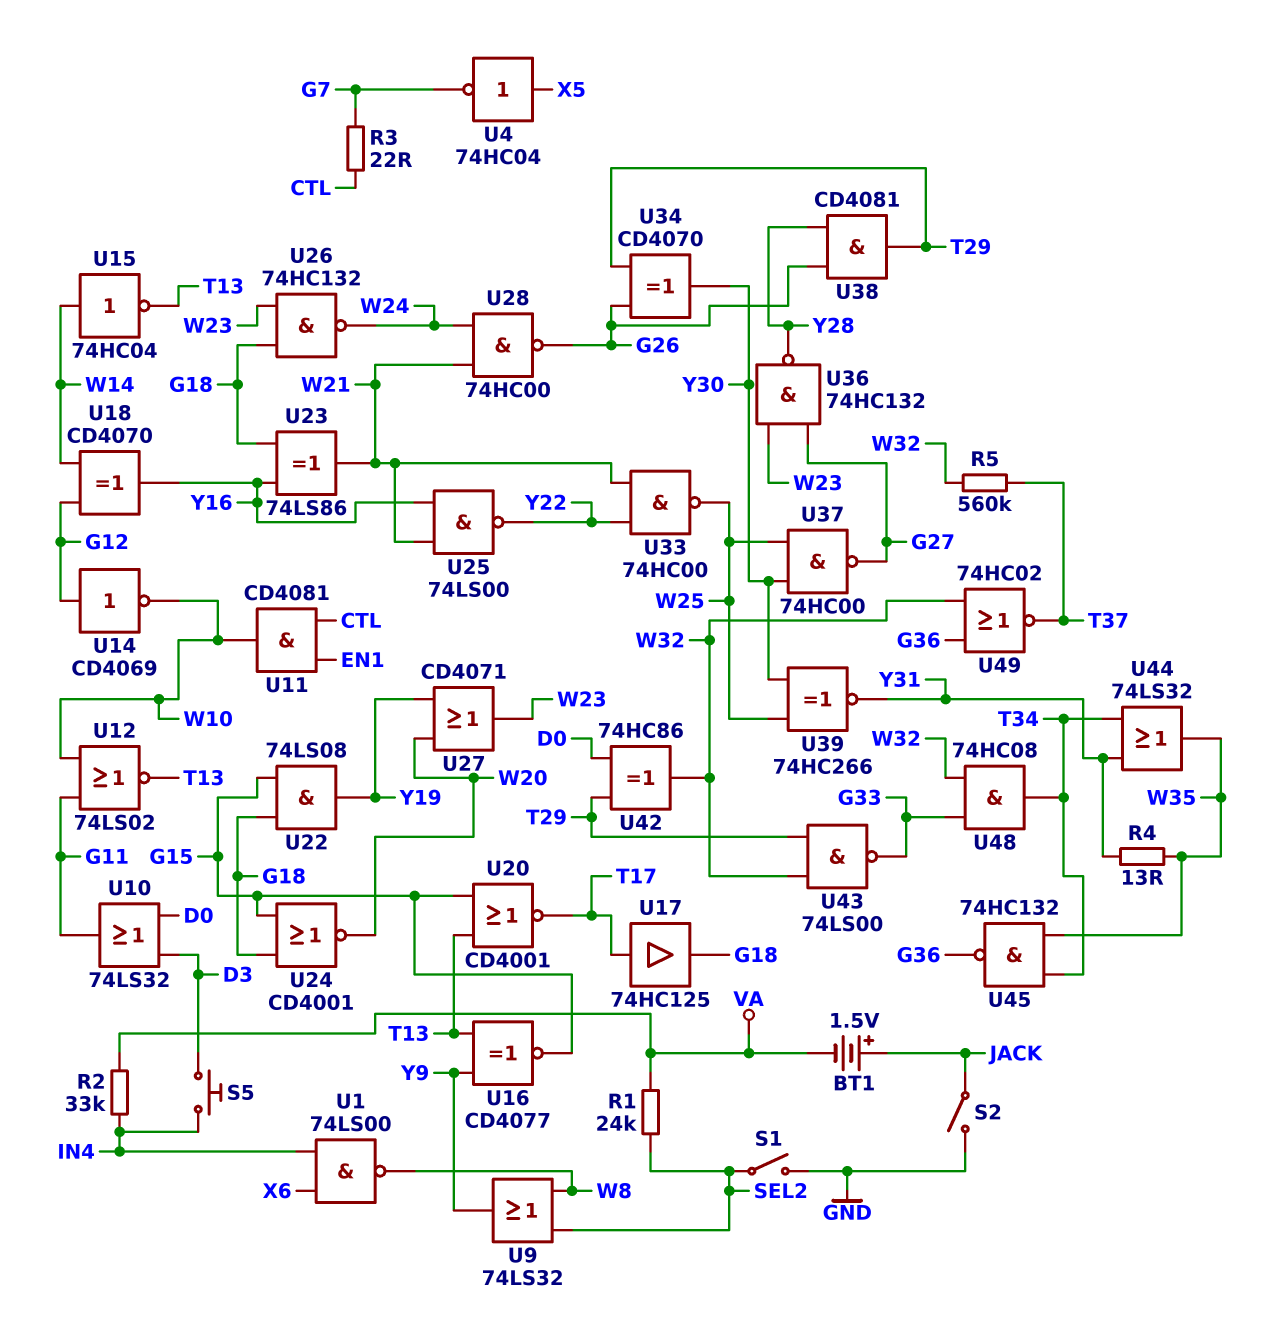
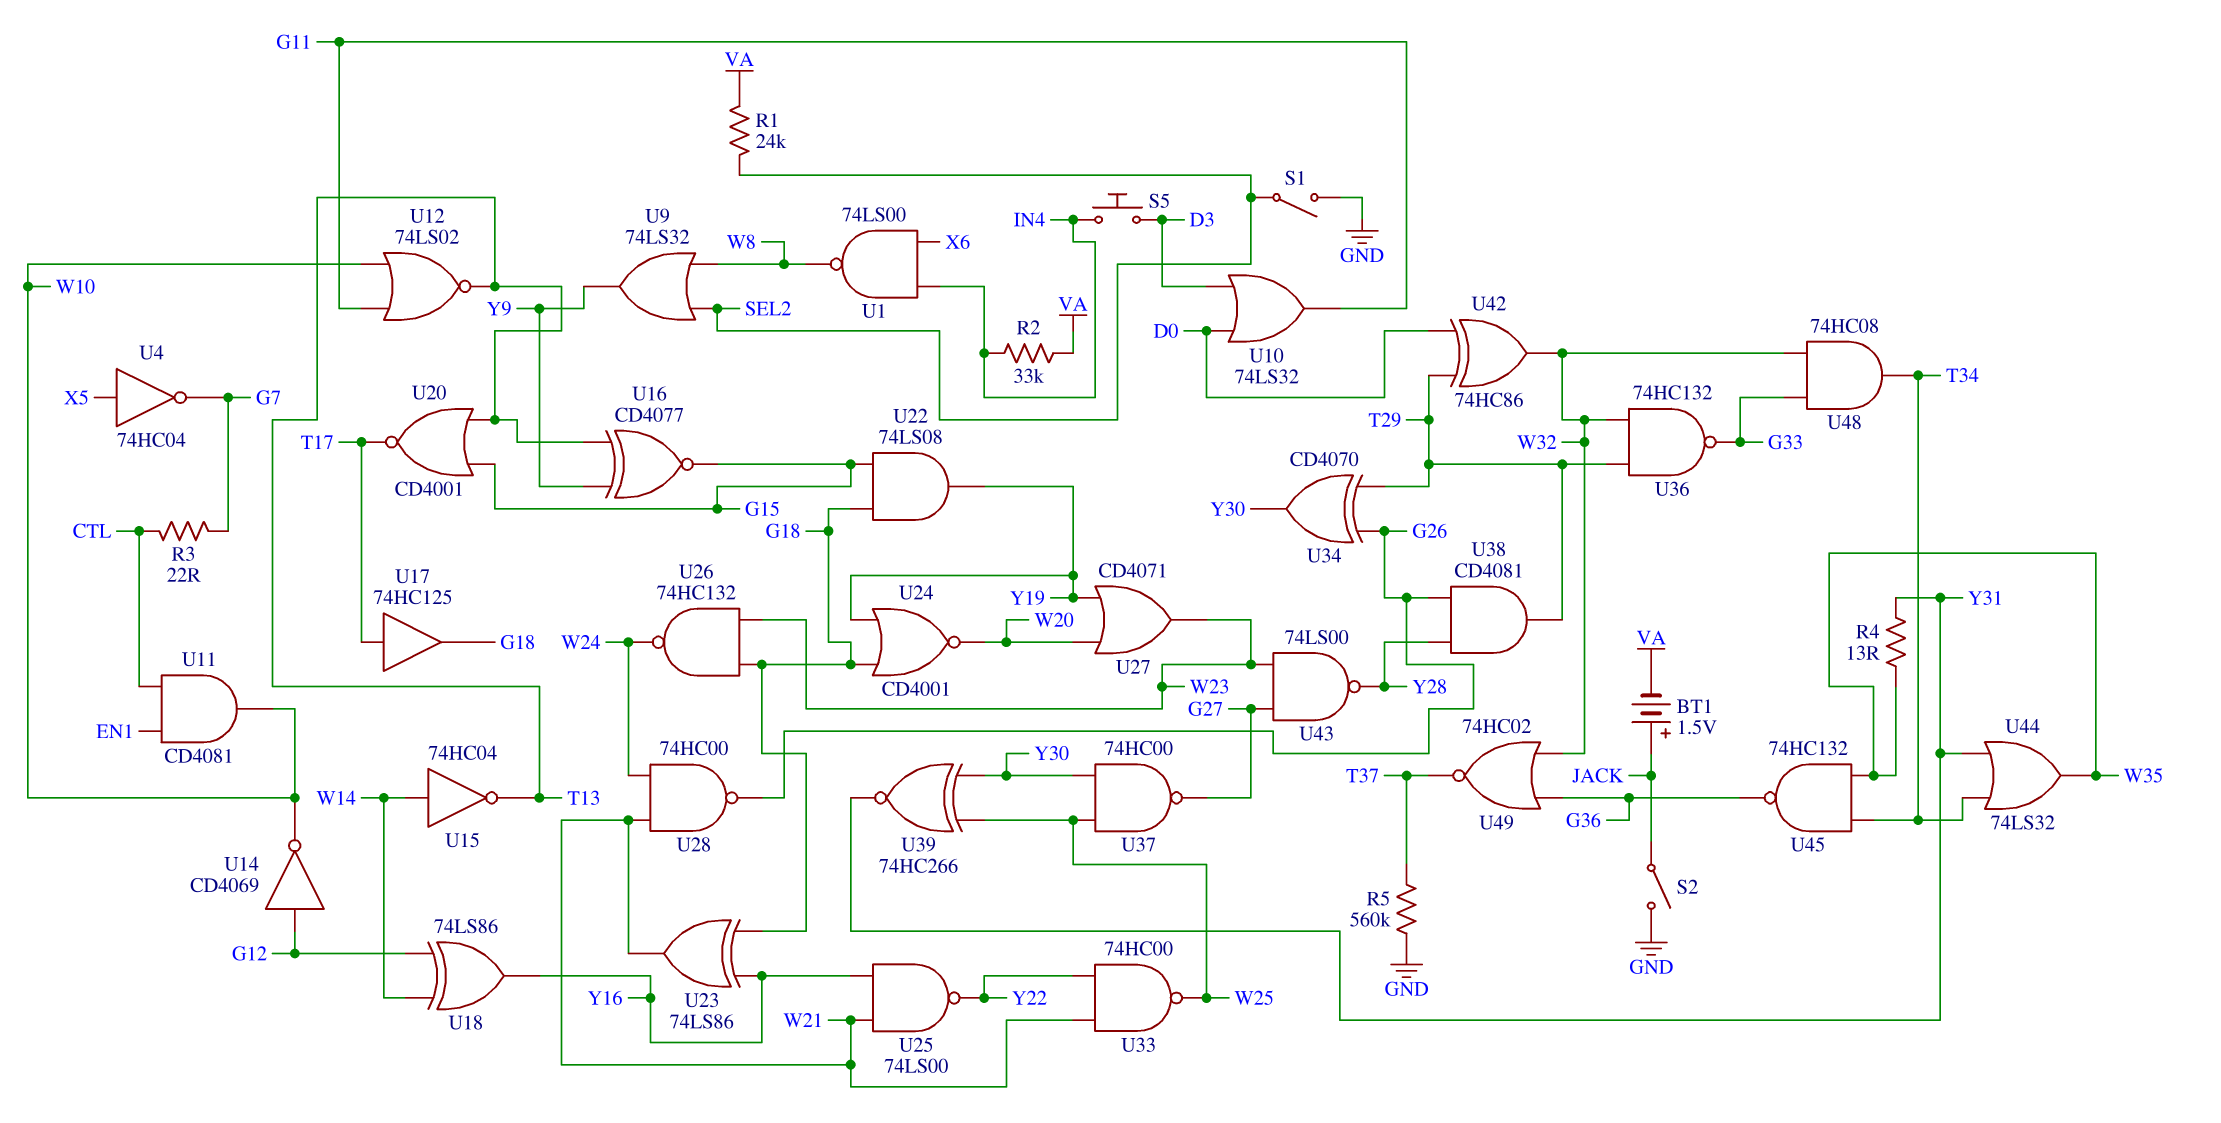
R5: 560k (T37, W32) -> 560k (GND, T37)
U18: XOR CD4070 (in G12, in W14, out Y16) -> XOR 74LS86 (in G12, in W14, out Y16)
U24: NOR CD4001 (in G15, in G18, out W20) -> NOR CD4001 (in G18, in Y19, out W20)
U36: NAND 74HC132 (in G27, in W23, out Y28) -> NAND 74HC132 (in T29, in W32, out G33)
U43: NAND 74LS00 (in T29, in W32, out G33) -> NAND 74LS00 (in G27, in W23, out Y28)

